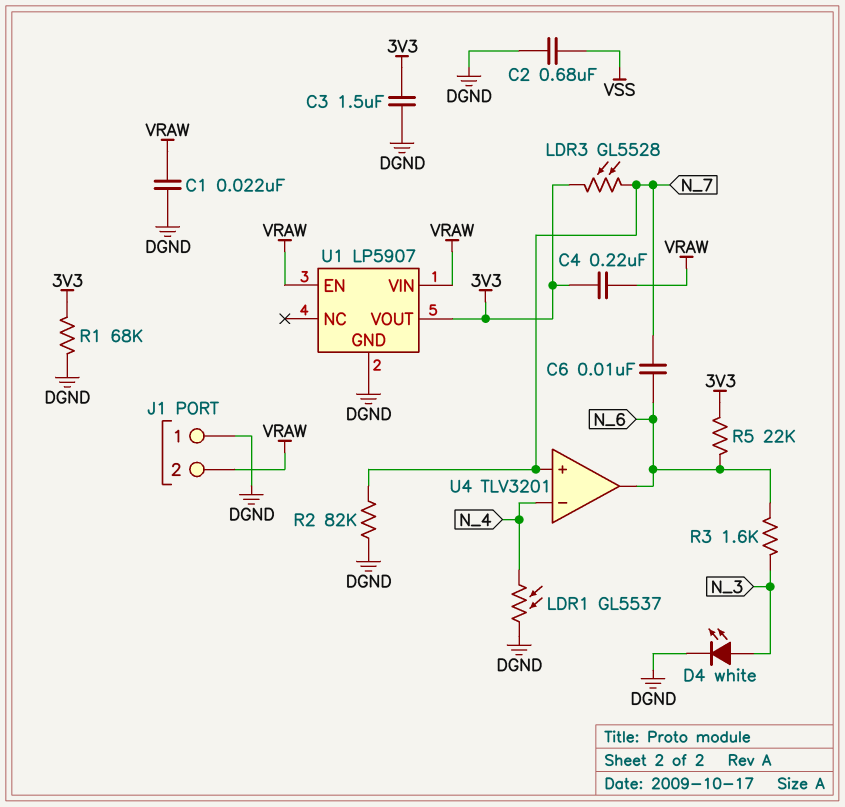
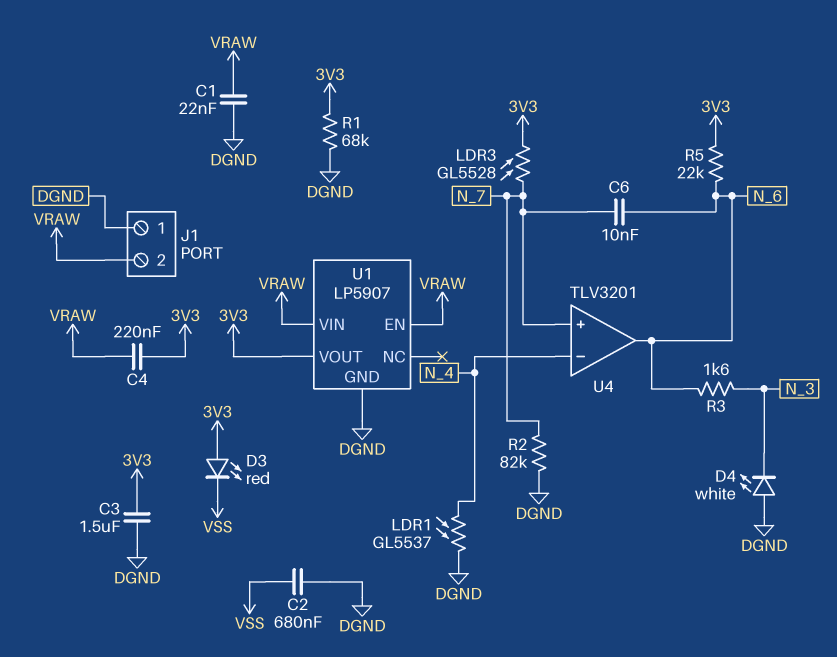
D3: none -> LED red (A 3V3, K VSS)
D4: LED white (A N_3, K DGND) -> LED white (A DGND, K N_3)

